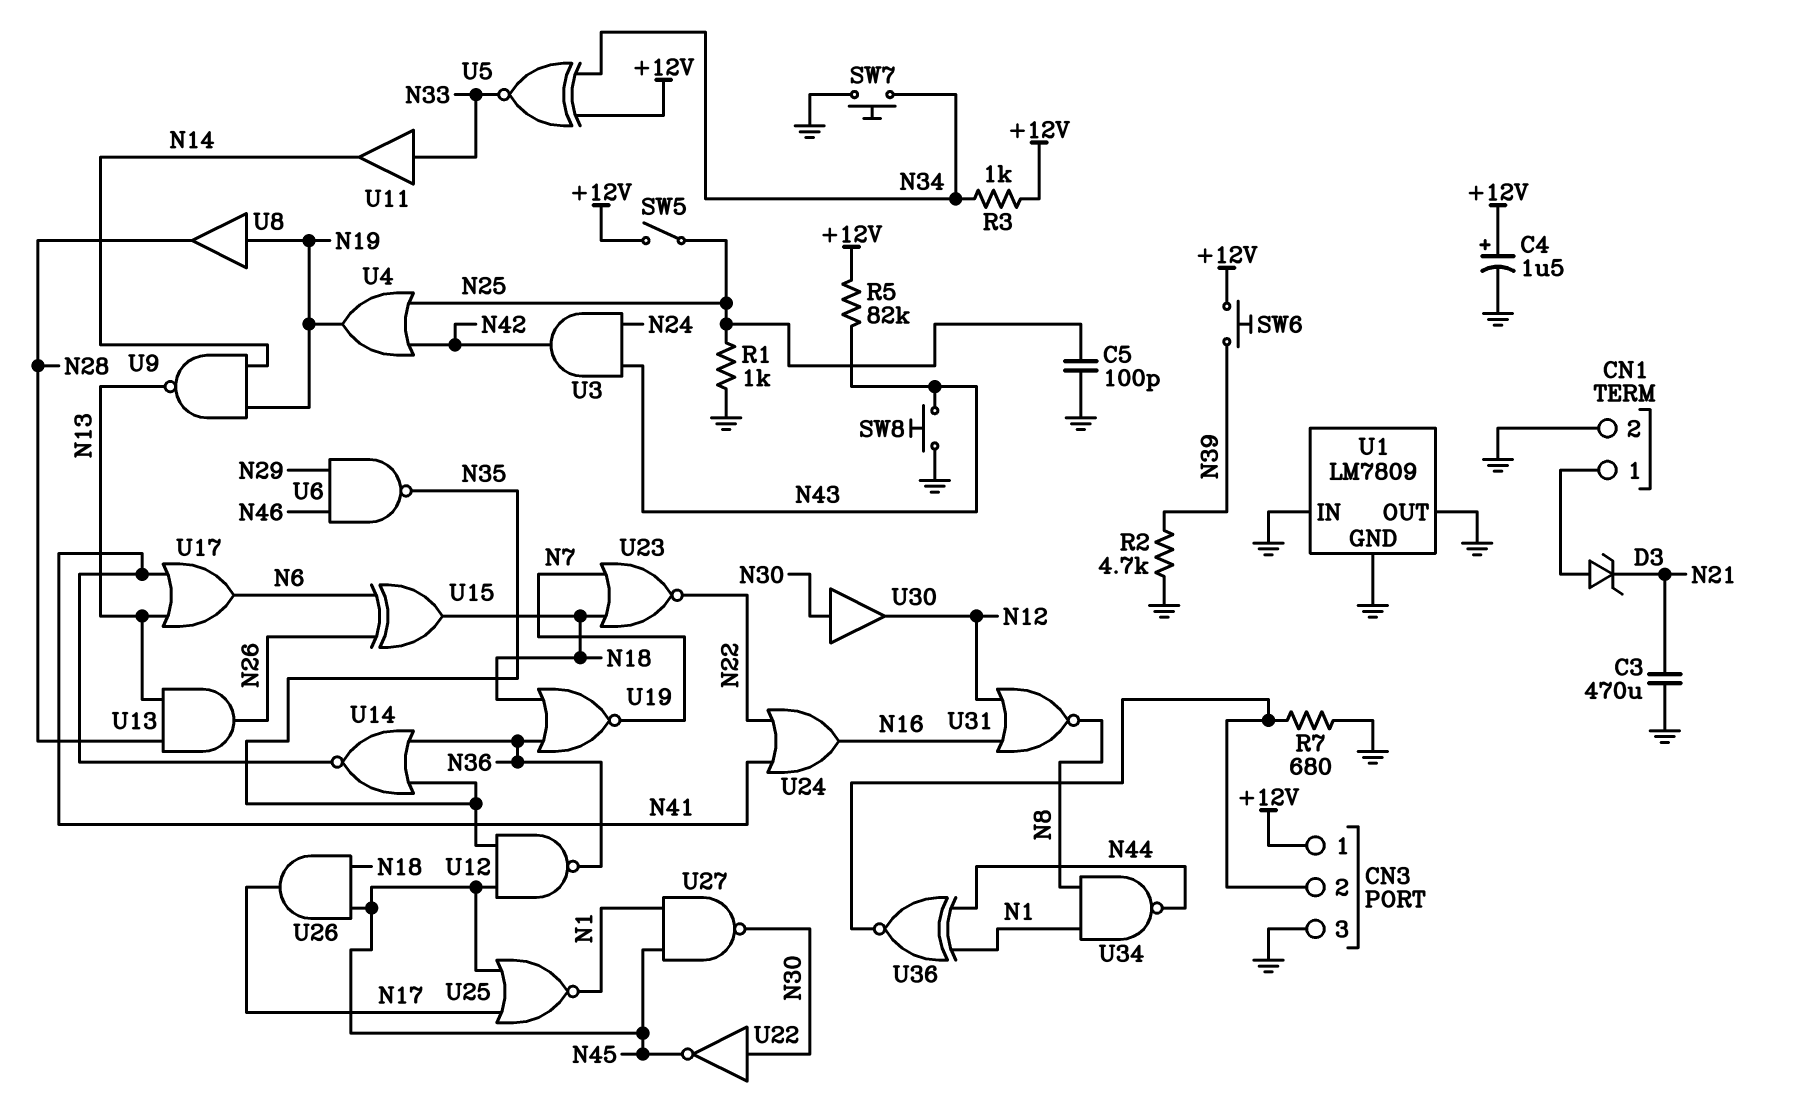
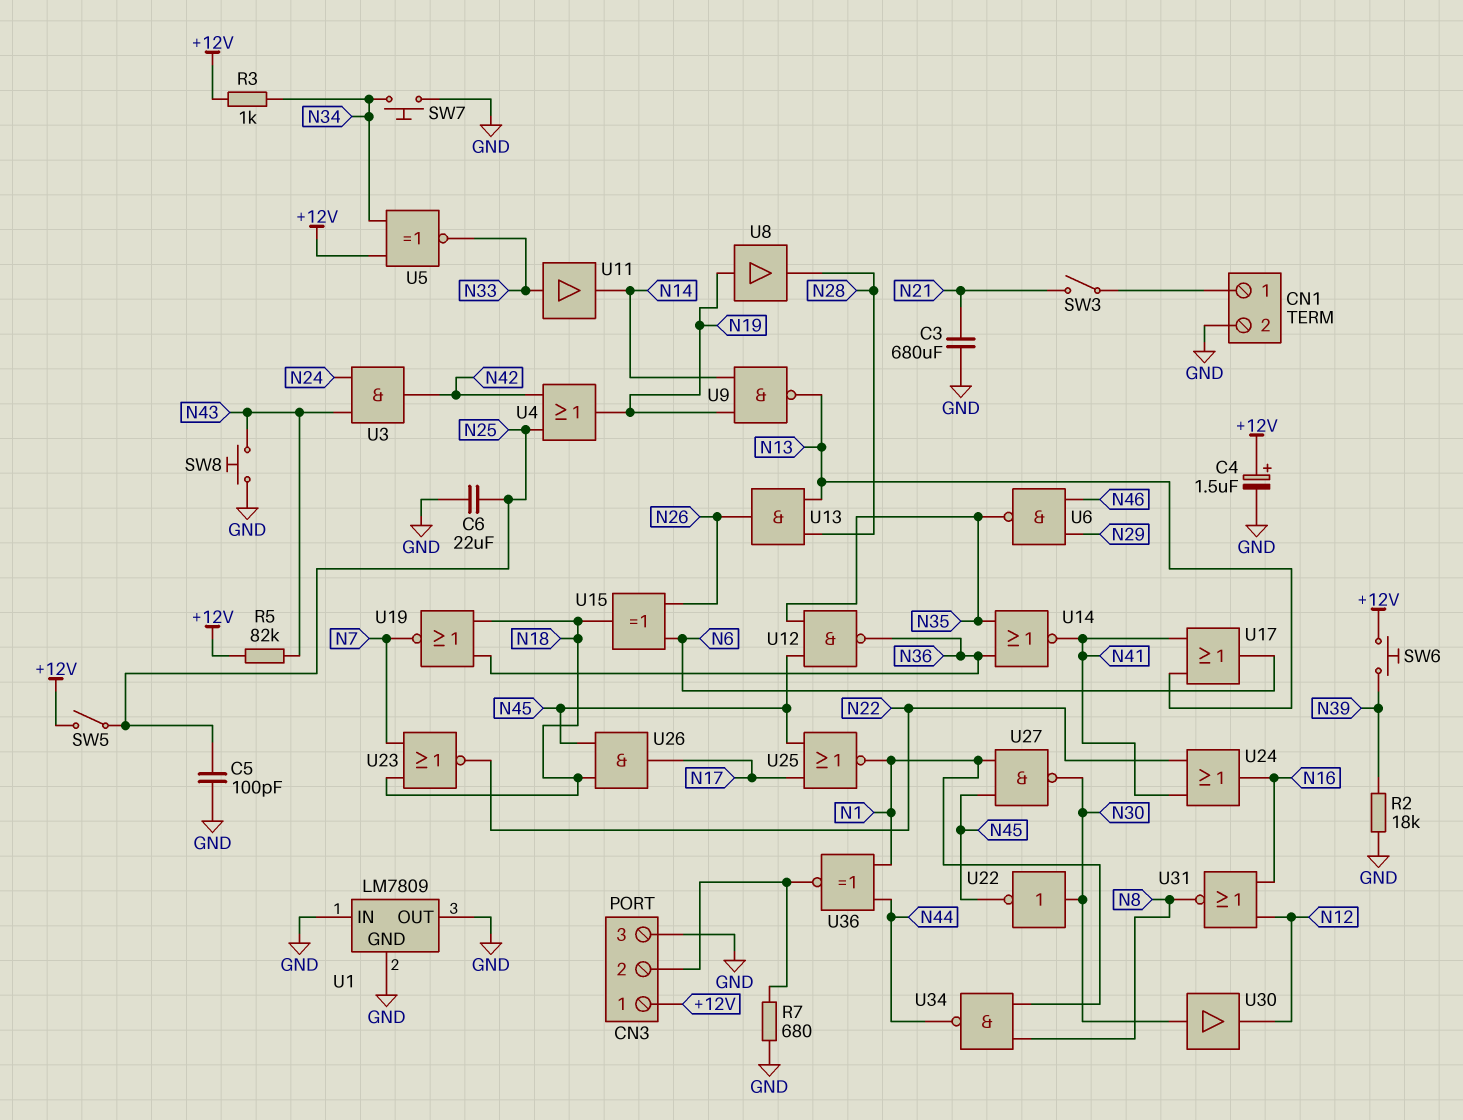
C3: 470uF (GND, N21) -> 680uF (GND, N21)
C6: none -> 22uF (GND, N25)
D3: zener (A CN1/1, K N21) -> none
R1: 1k (GND, N25) -> none
R2: 4.7k (GND, N39) -> 18k (GND, N39)
SW3: none -> switch (CN1/1, N21)

